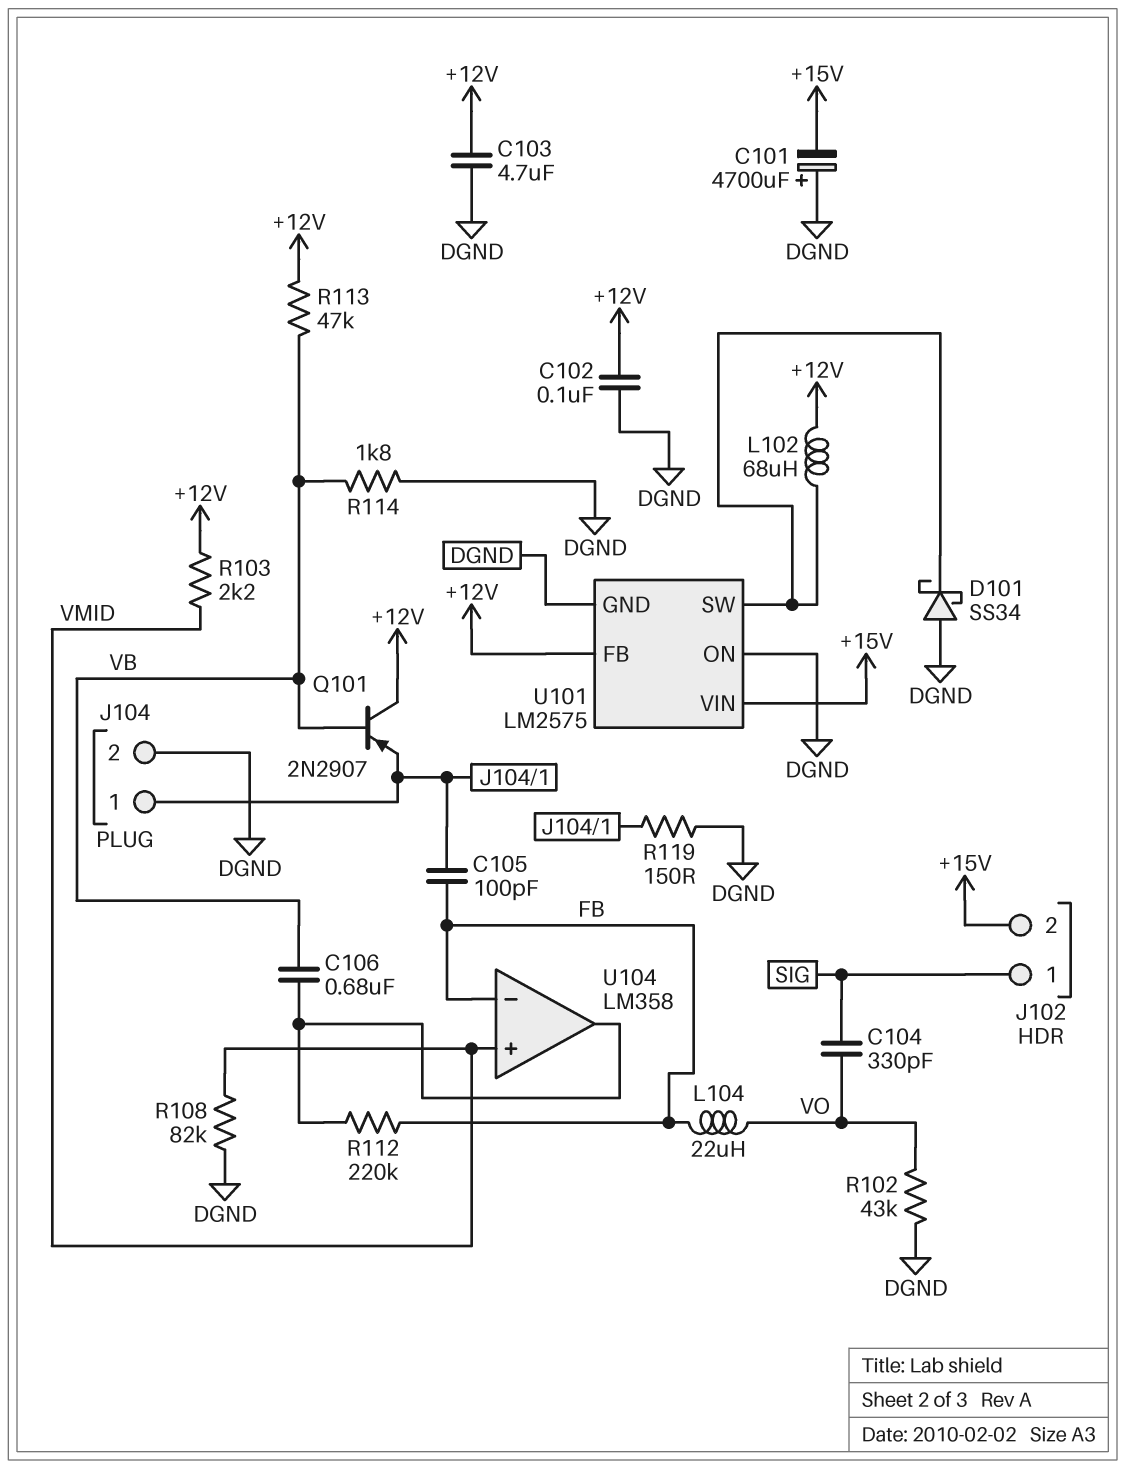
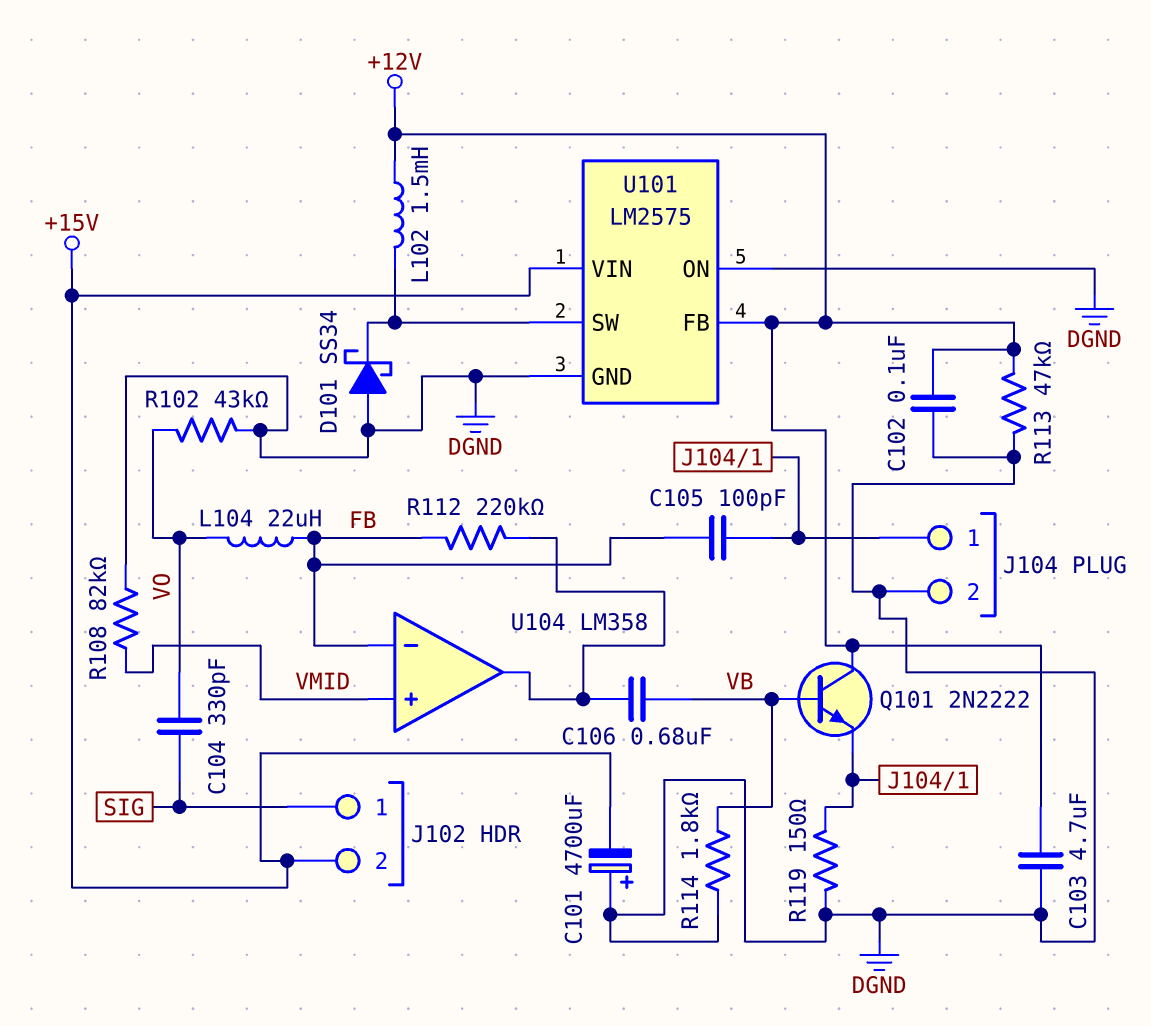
L102: 68uH (+12V, U101/SW) -> 1.5mH (+12V, U101/SW)
Q101: PNP 2N2907 (B VB, C +12V, E J104/1) -> NPN 2N2222 (B VB, C +12V, E J104/1)
R103: 2.2k (+12V, VMID) -> none
R113: 47k (+12V, VB) -> 47k (+12V, DGND)

